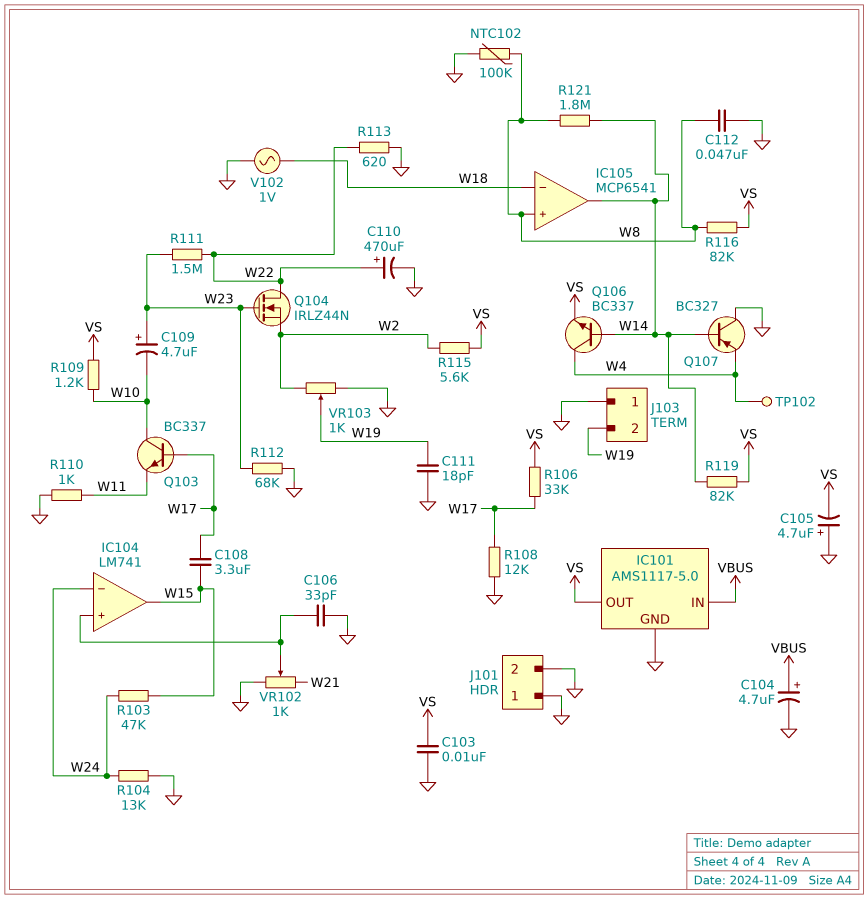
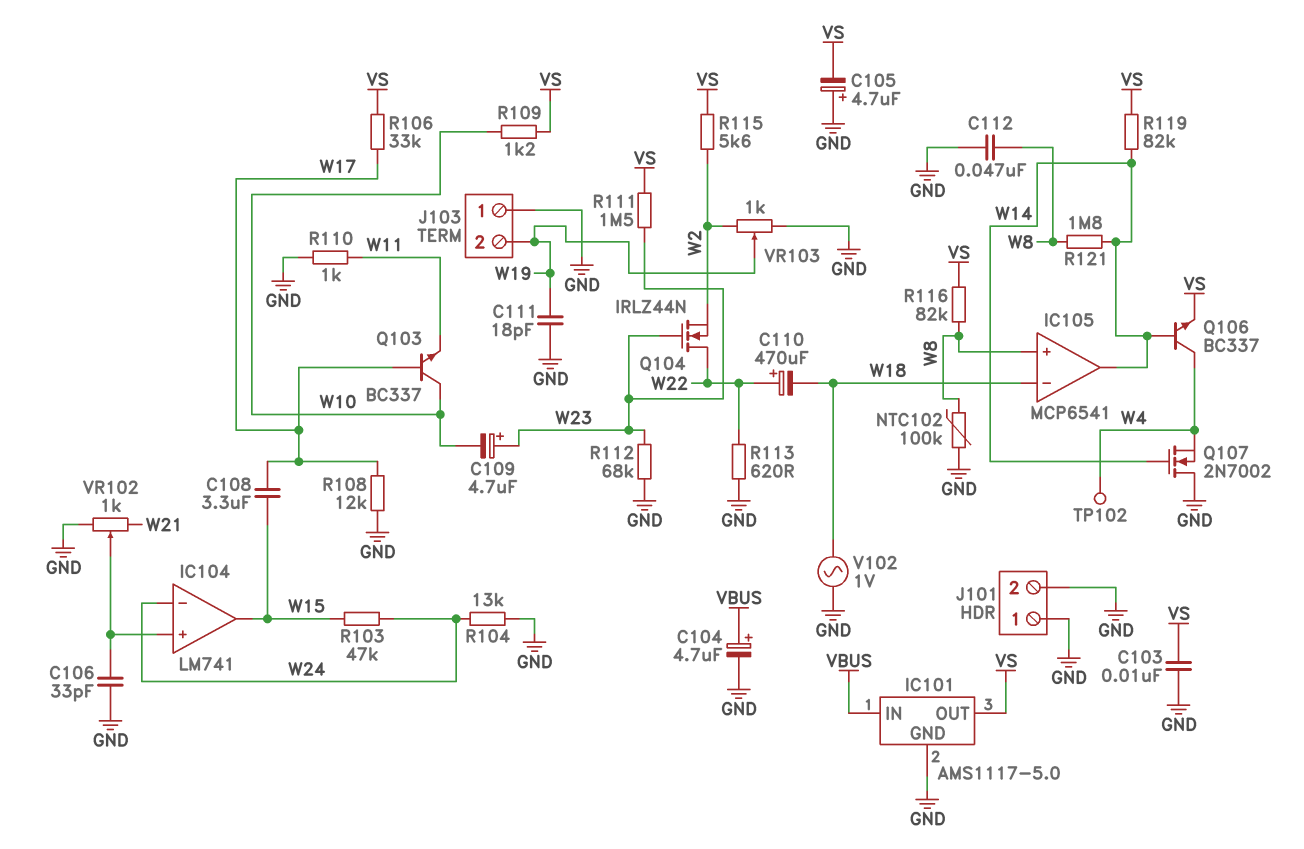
C110: 470uF (plus W22, minus GND) -> 470uF (plus W22, minus W18)
Q107: PNP BC327 (B W14, C GND, E W4) -> NMOS 2N7002 (G W14, D GND, S W4)
R111: 1.5M (W22, W23) -> 1.5M (VS, W23)

